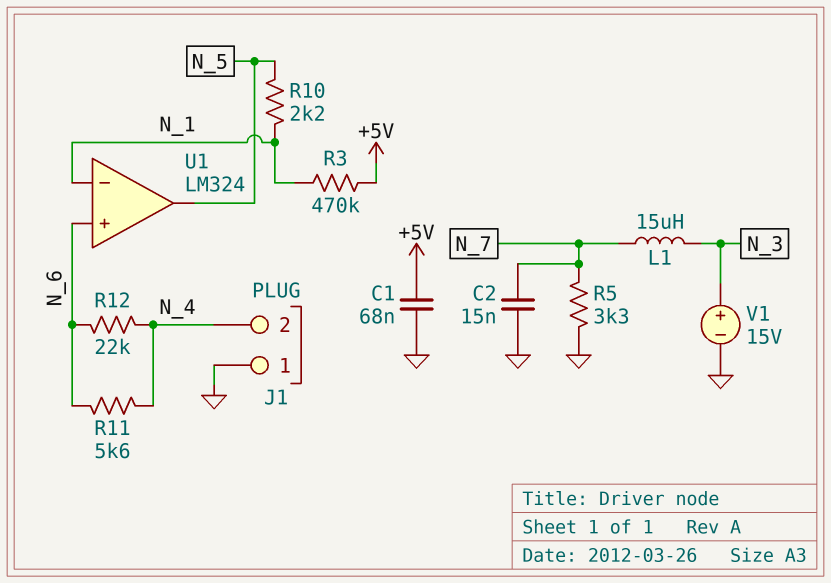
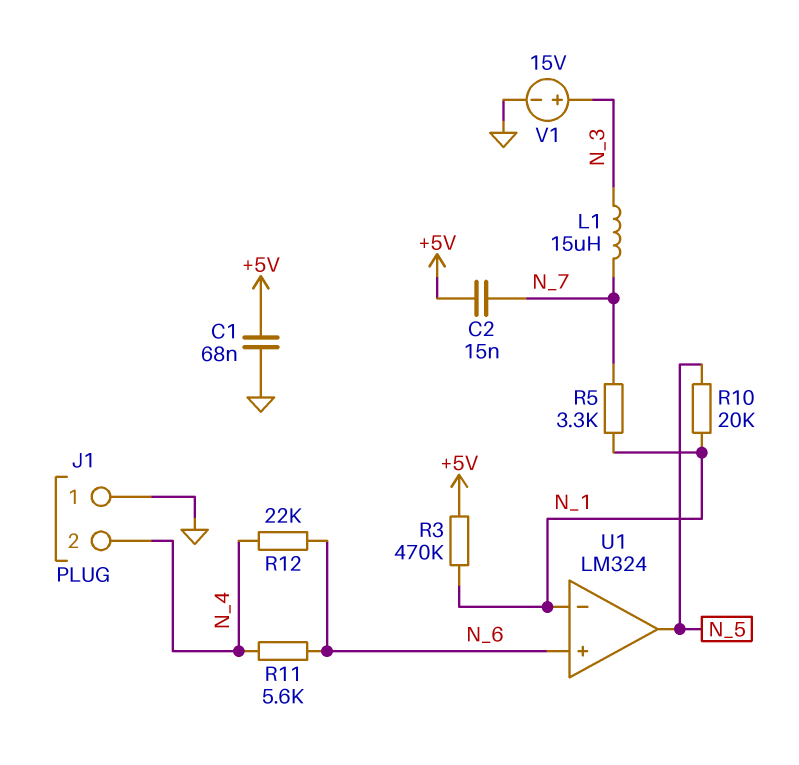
C2: 15nF (GND, N_7) -> 15nF (+5V, N_7)
R5: 3.3k (GND, N_7) -> 3.3k (N_1, N_7)
R10: 2.2k (N_1, N_5) -> 20k (N_1, N_5)

